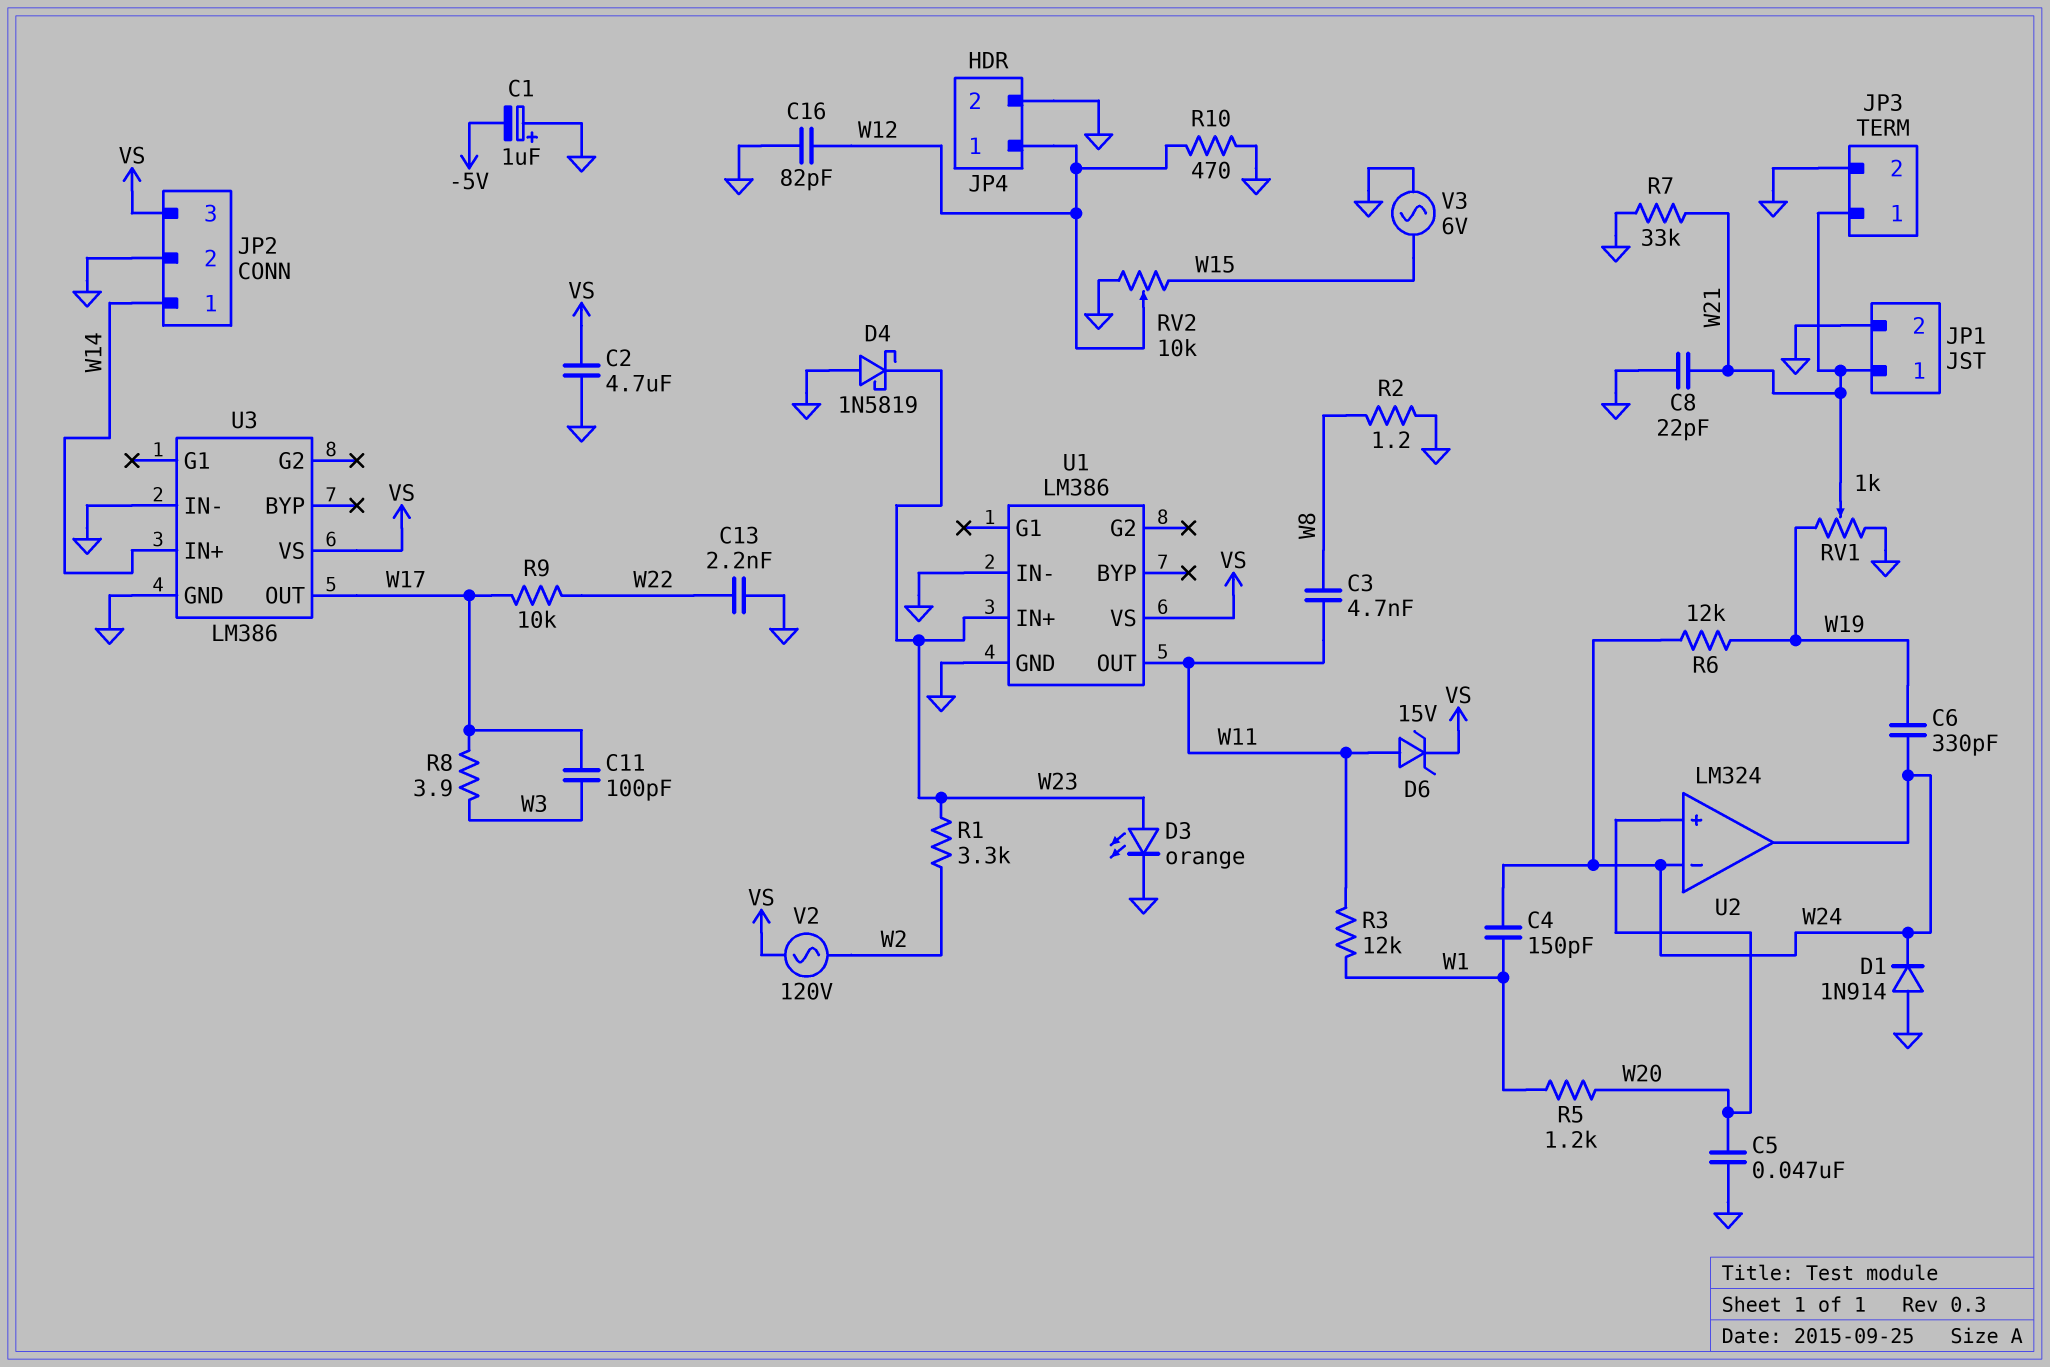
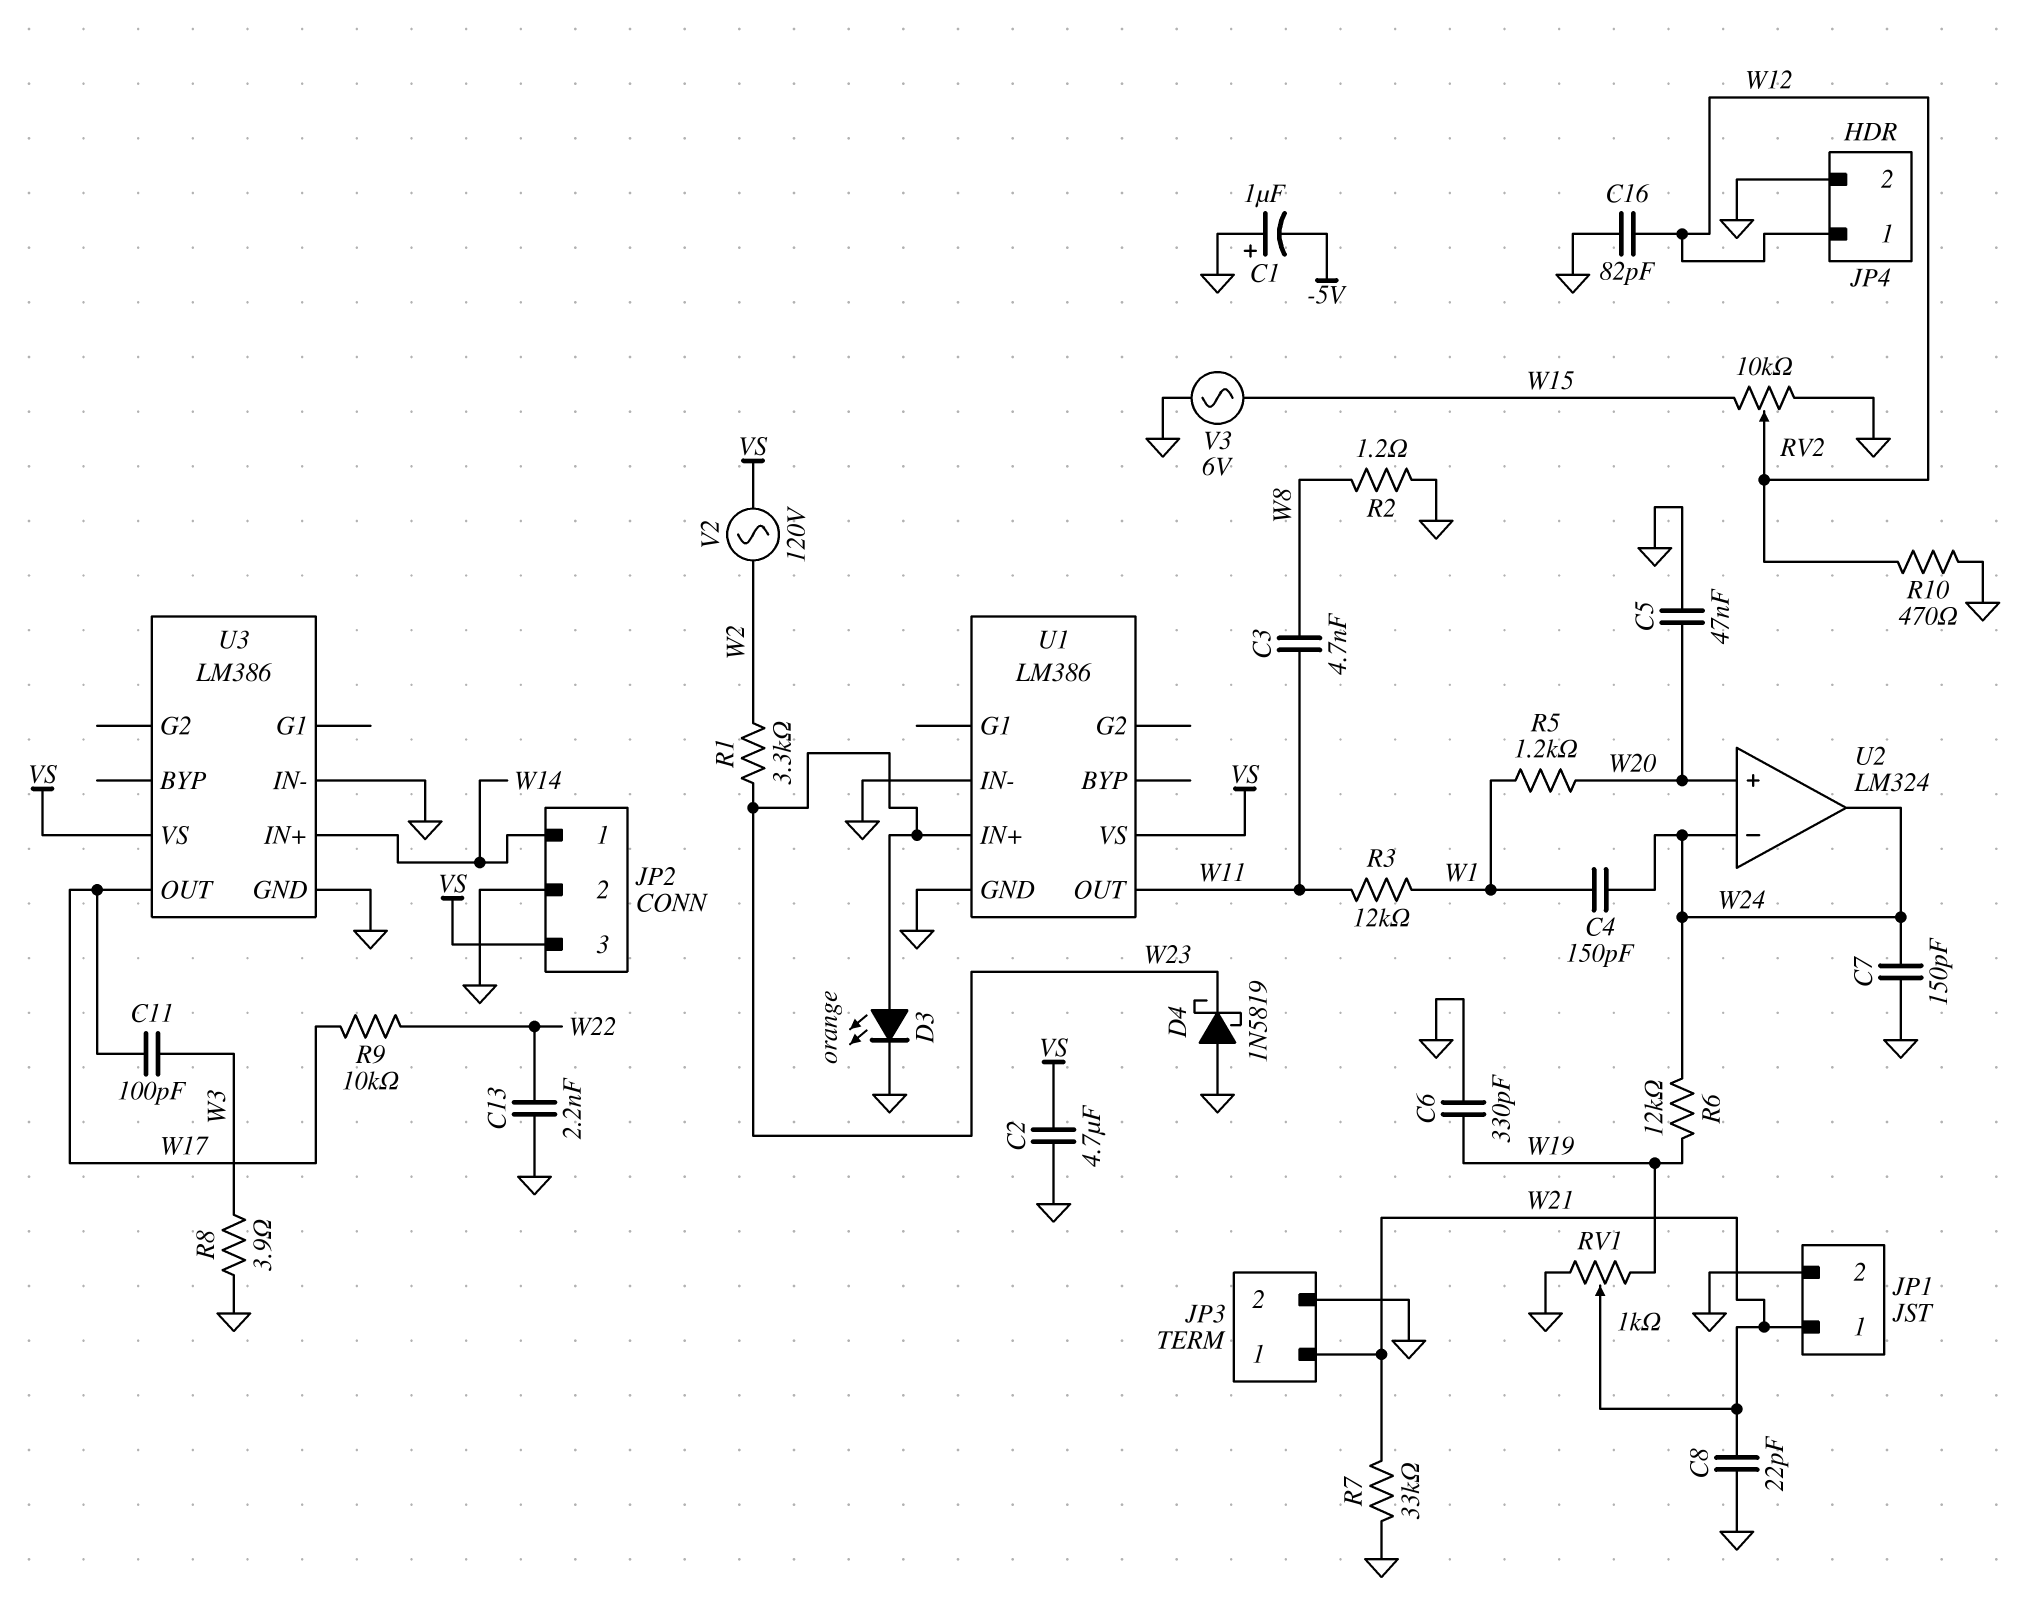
C6: 330pF (W19, W24) -> 330pF (GND, W19)
C7: none -> 150pF (GND, W24)
D1: diode 1N914 (A GND, K W24) -> none
D6: zener 15V (A W11, K VS) -> none
R8: 3.9 (W3, W17) -> 3.9 (GND, W3)

